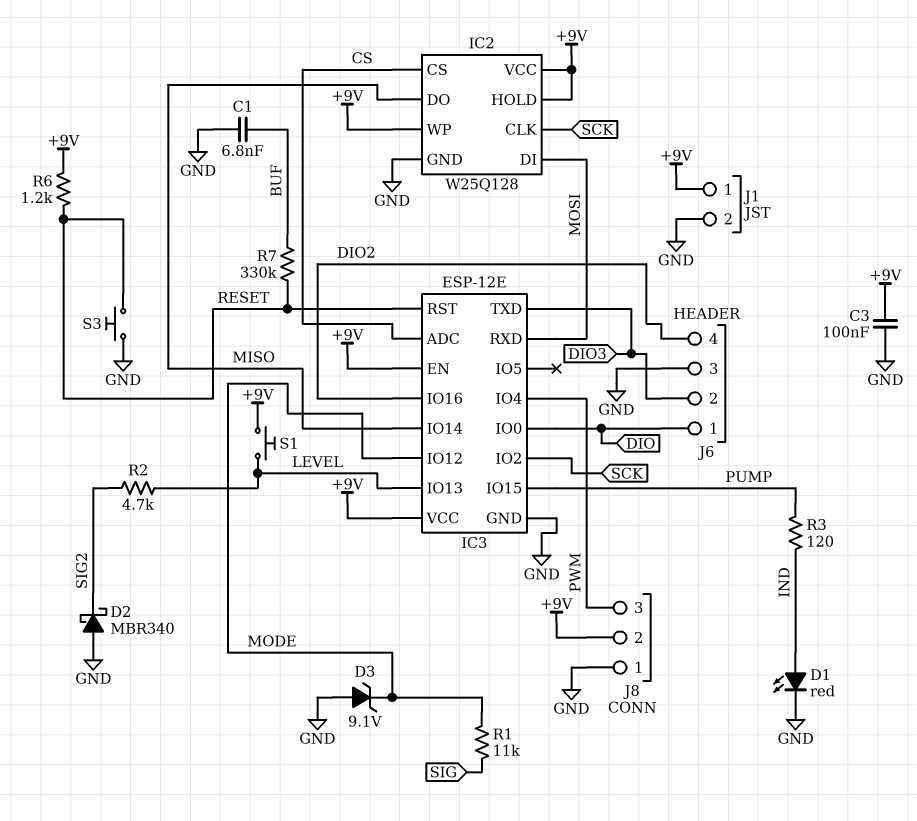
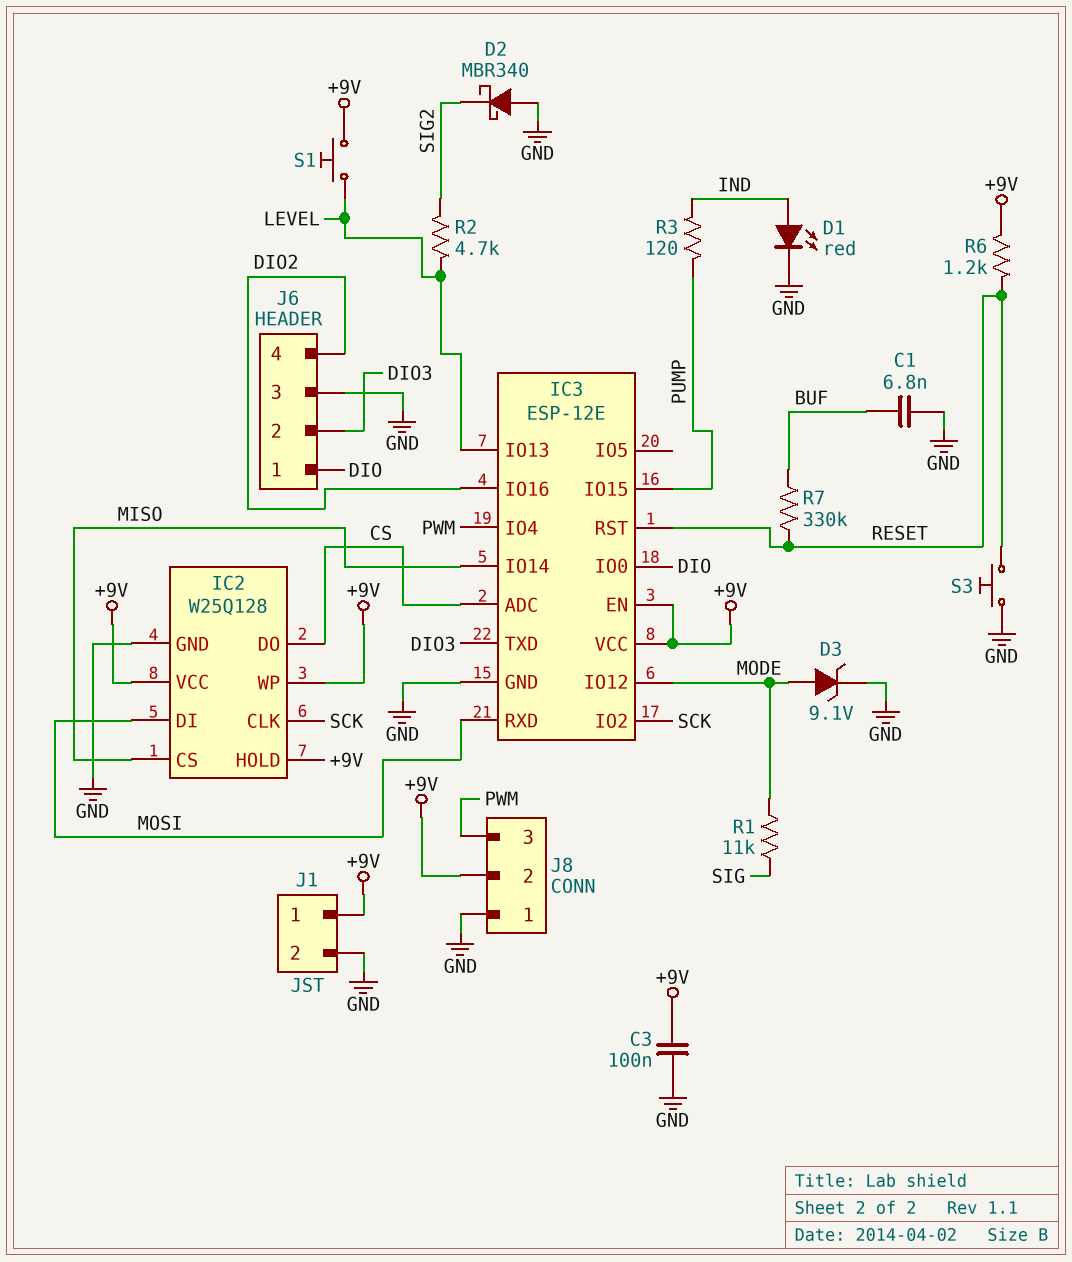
D3: zener 9.1V (A GND, K MODE) -> zener 9.1V (A MODE, K GND)
IC2 pin CS: CS -> MISO
IC2 pin DO: MISO -> CS

